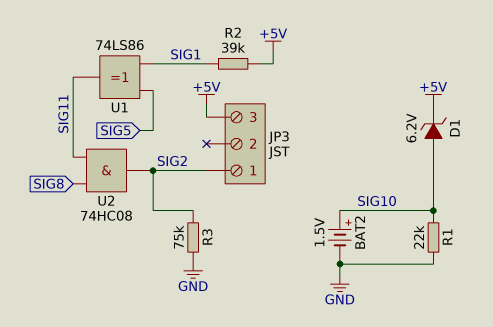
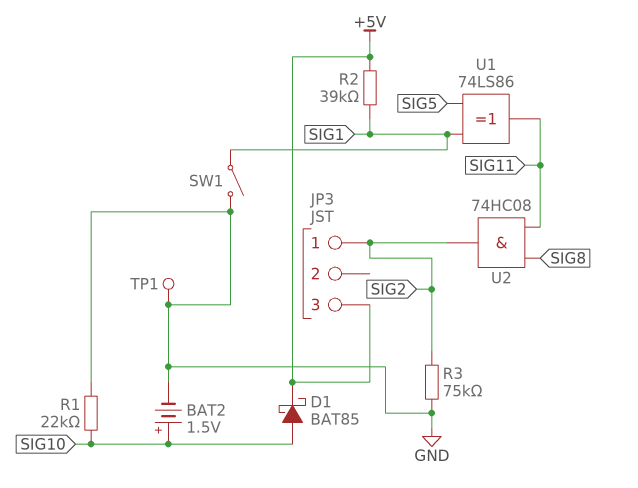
D1: zener 6.2V (A SIG10, K +5V) -> schottky BAT85 (A SIG10, K +5V)
SW1: none -> switch (GND, SIG1)
TP1: none -> test point (GND)

